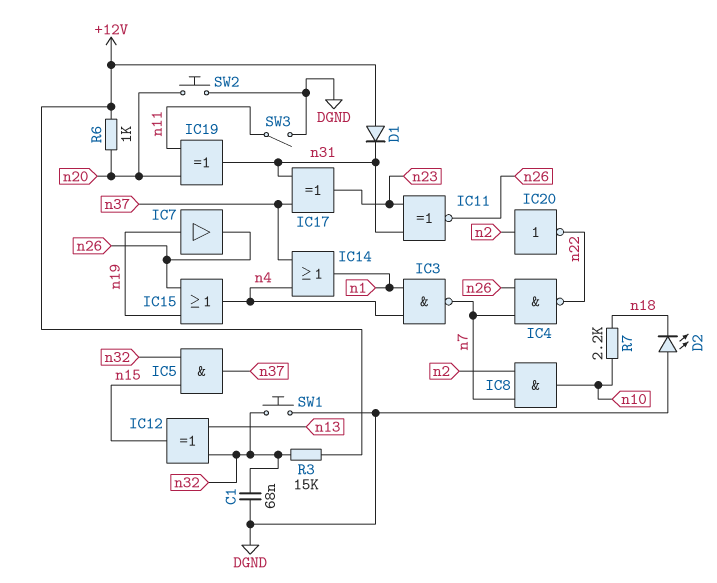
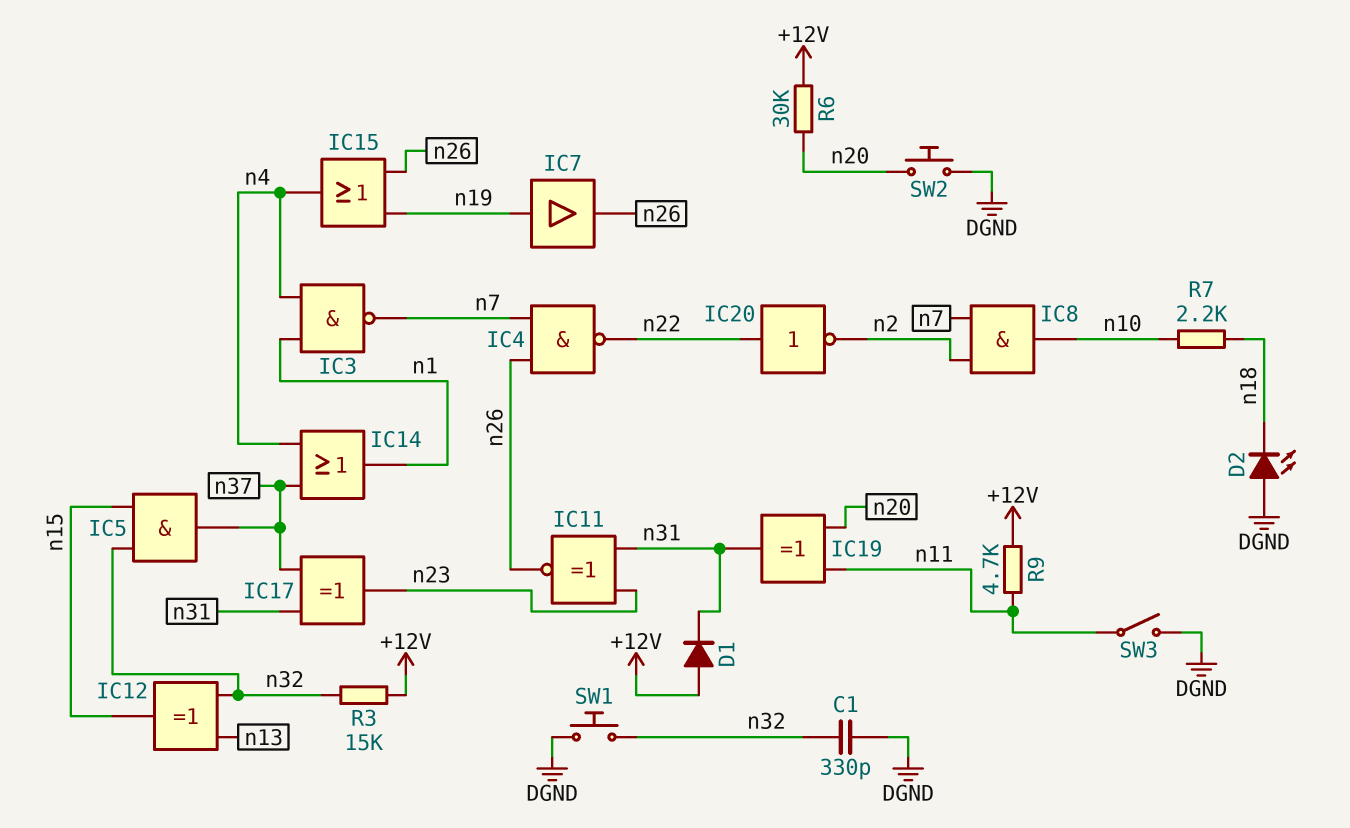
C1: 68nF (DGND, n32) -> 330pF (DGND, n32)
IC20: NOT (in n2, out n22) -> NOT (in n22, out n2)
R6: 1k (+12V, n20) -> 30k (+12V, n20)
R9: none -> 4.7k (+12V, n11)

